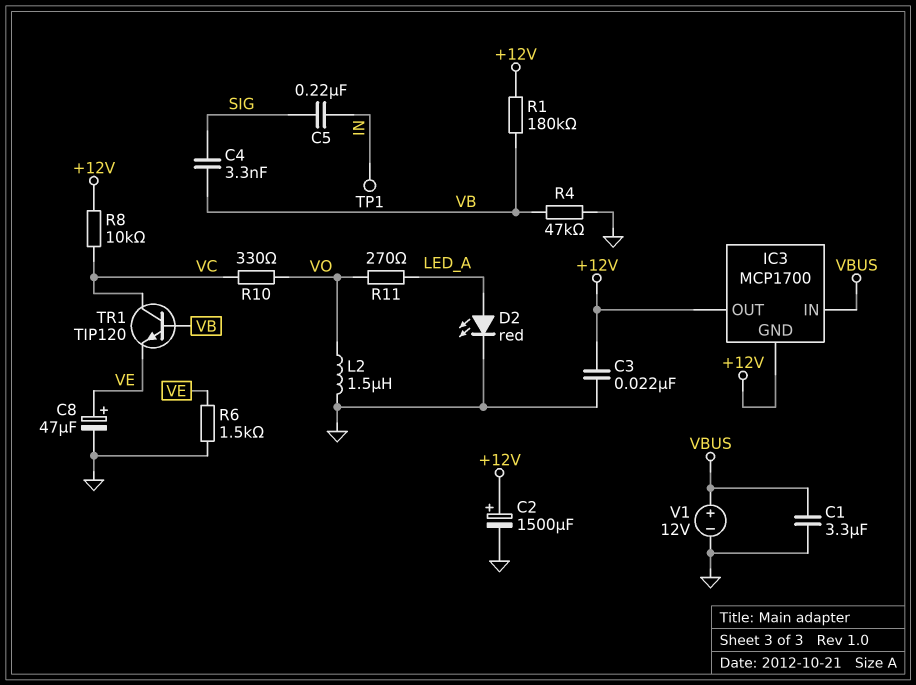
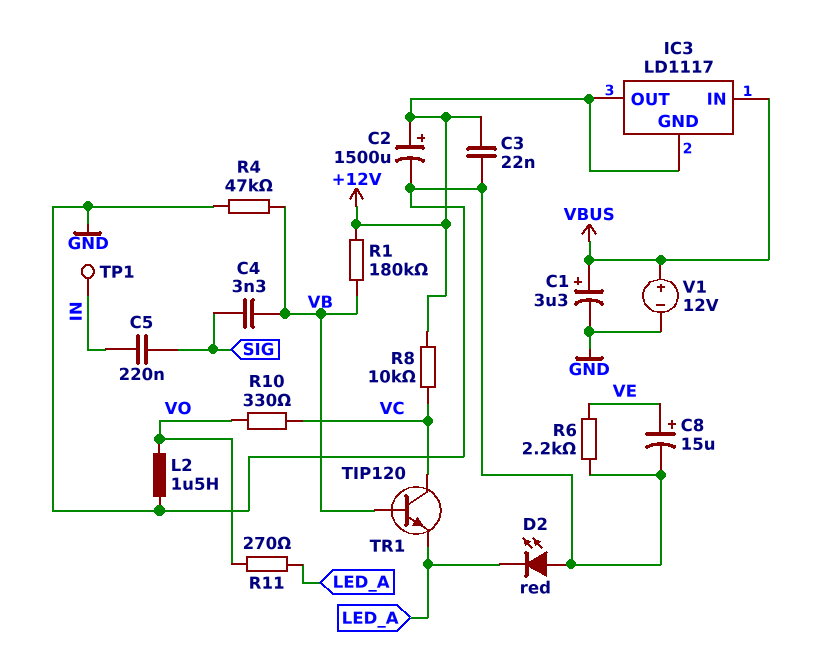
C1: 3.3uF (GND, VBUS) -> 3.3uF (plus VBUS, minus GND)
C8: 47uF (plus VE, minus GND) -> 15uF (plus VE, minus GND)
D2: LED red (A LED_A, K GND) -> LED red (A GND, K LED_A)
IC3: MCP1700 -> LD1117
R6: 1.5k (GND, VE) -> 2.2k (GND, VE)
TR1: NPN TIP120 (B VB, C VC, E VE) -> NPN TIP120 (B VB, C VC, E LED_A)

